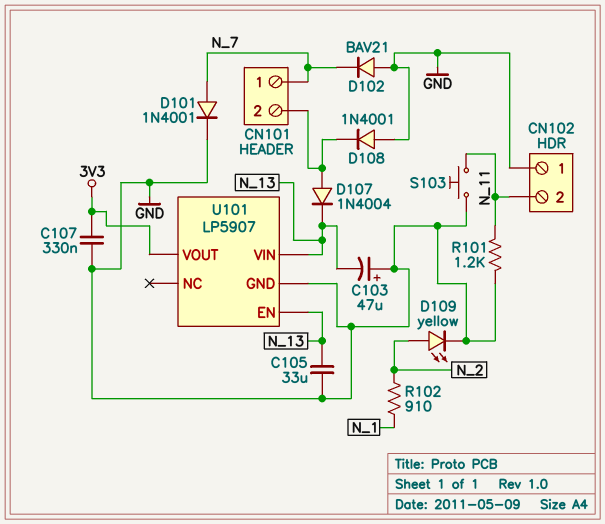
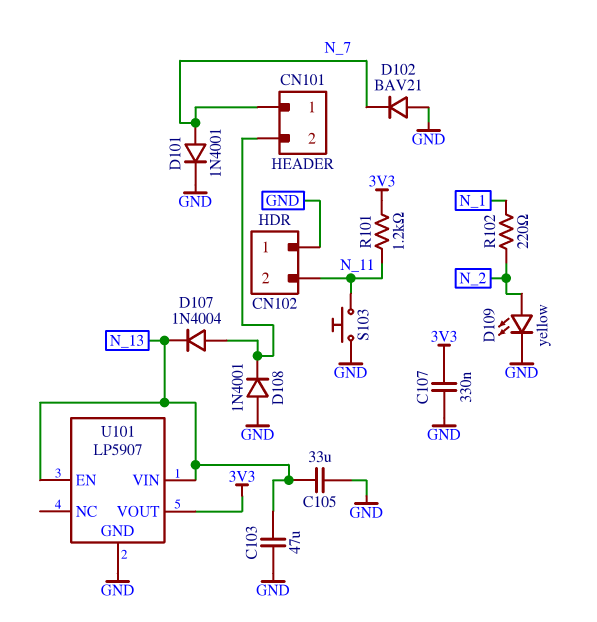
C103: 47uF (plus GND, minus N_13) -> 47uF (GND, N_13)
R101: 1.2k (GND, N_11) -> 1.2k (3V3, N_11)
R102: 910 (N_1, N_2) -> 220 (N_1, N_2)

